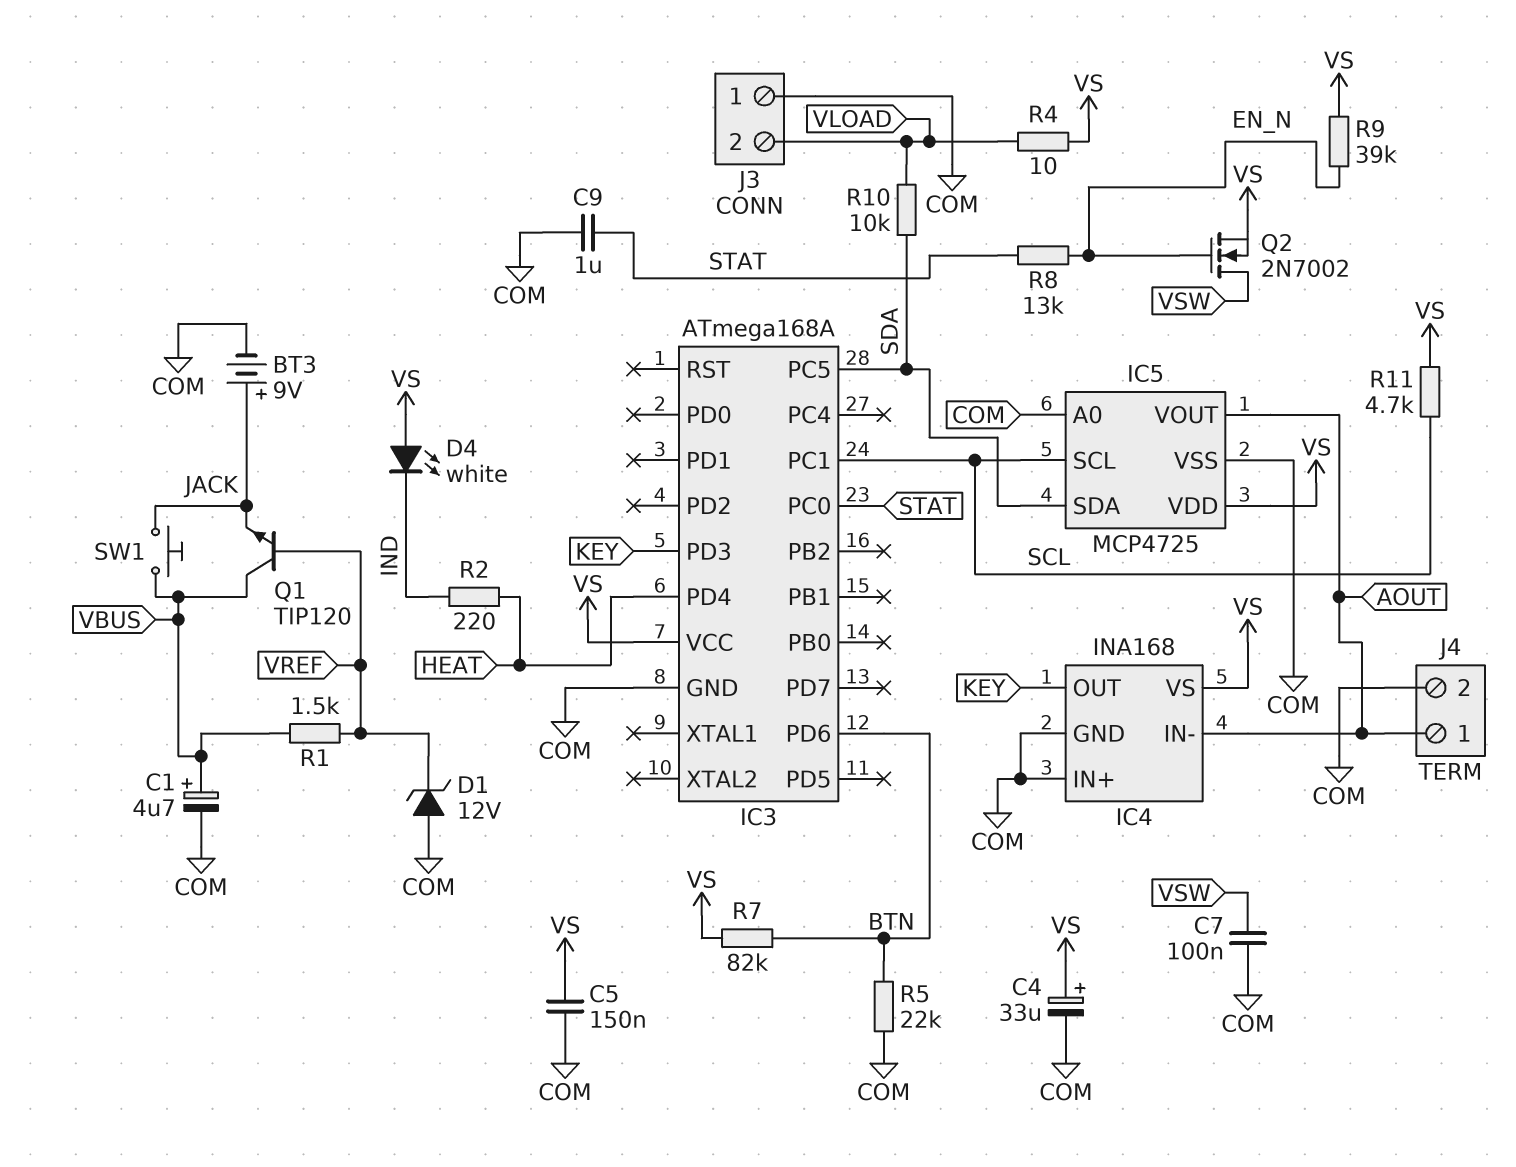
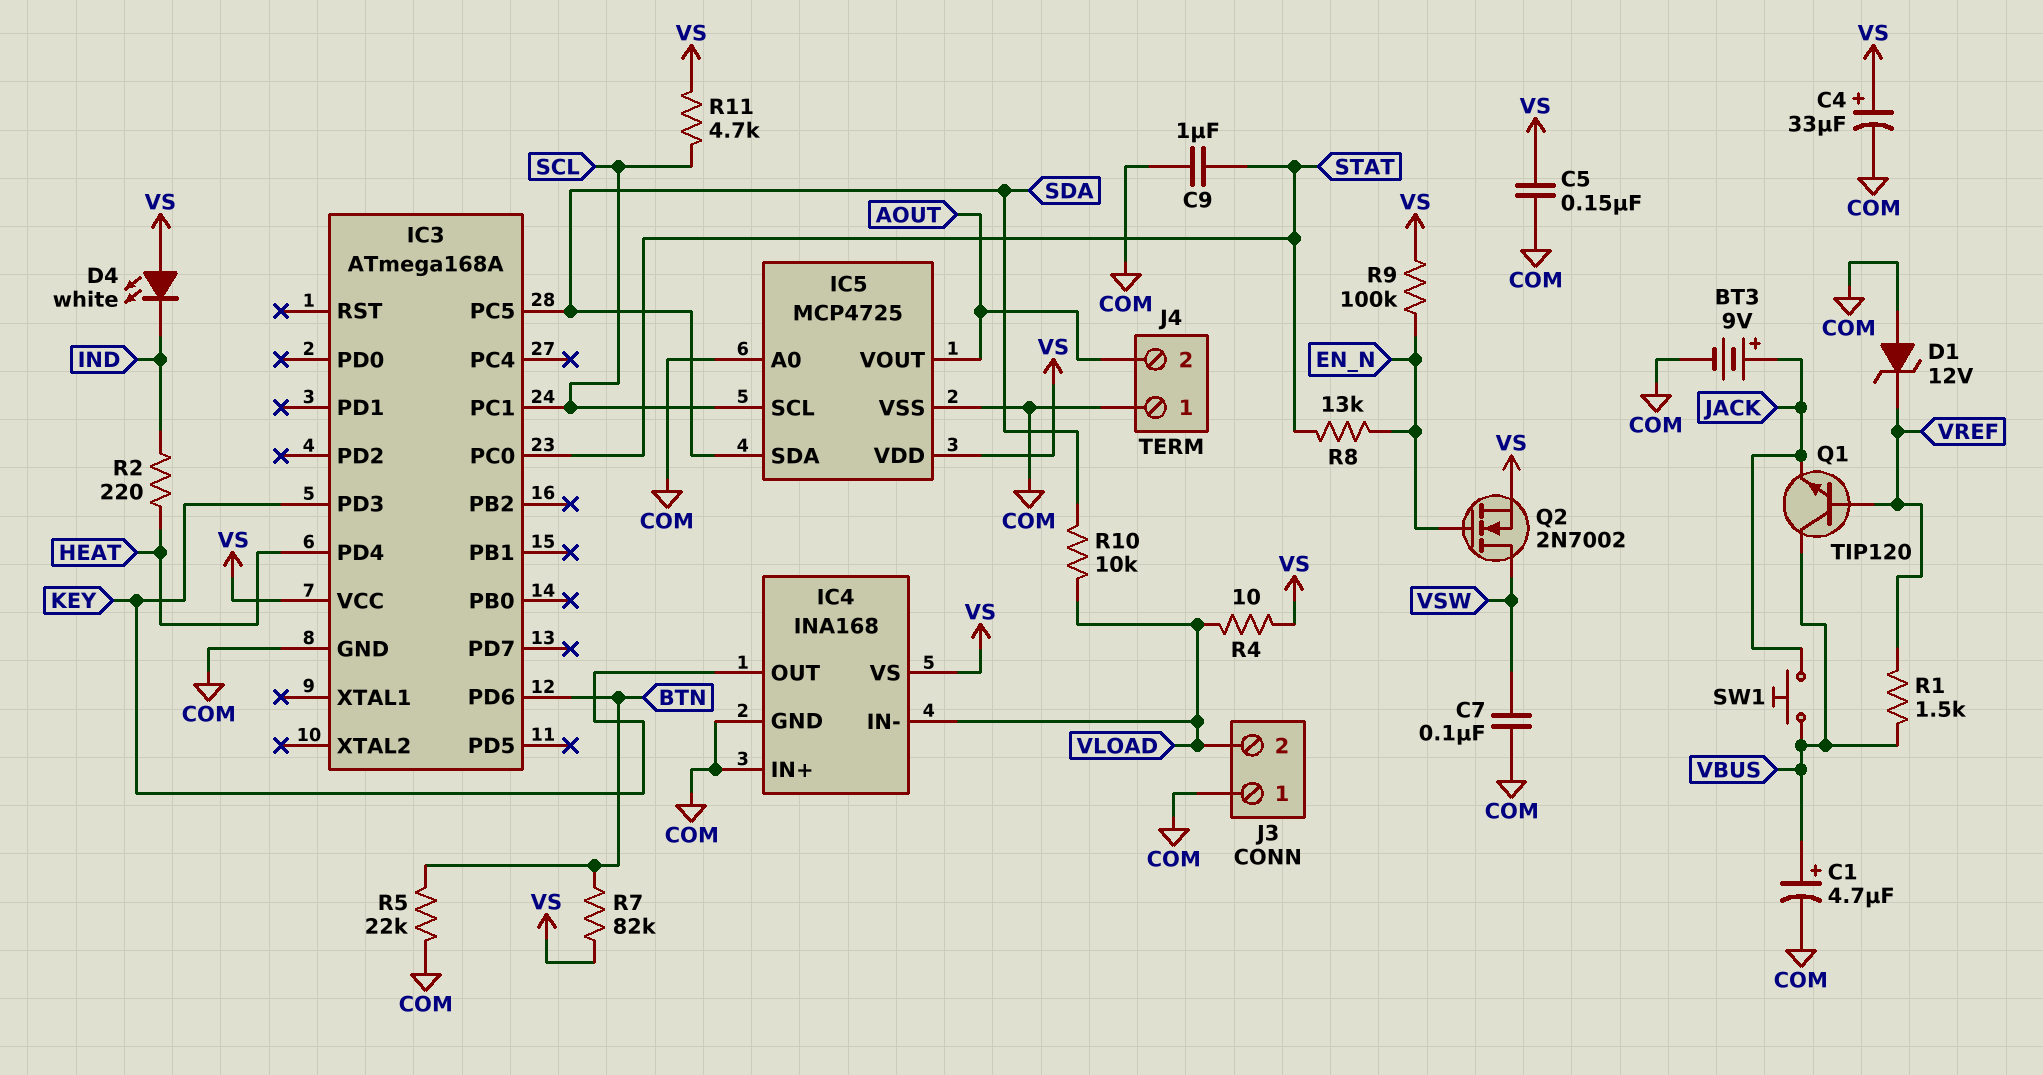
IC4 pin IN-: AOUT -> VLOAD
J4 pin 1: AOUT -> COM
J4 pin 2: COM -> AOUT
R9: 39k (EN_N, VS) -> 100k (EN_N, VS)

